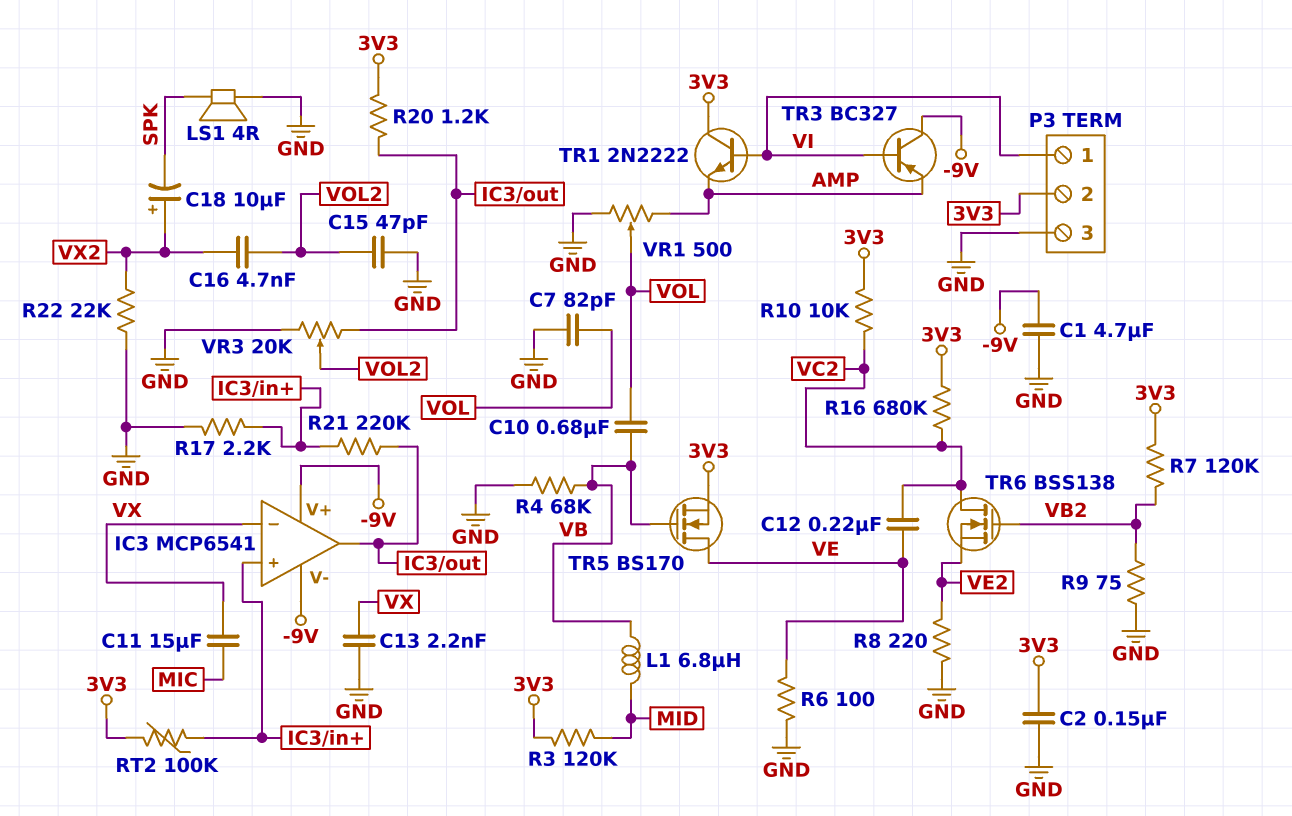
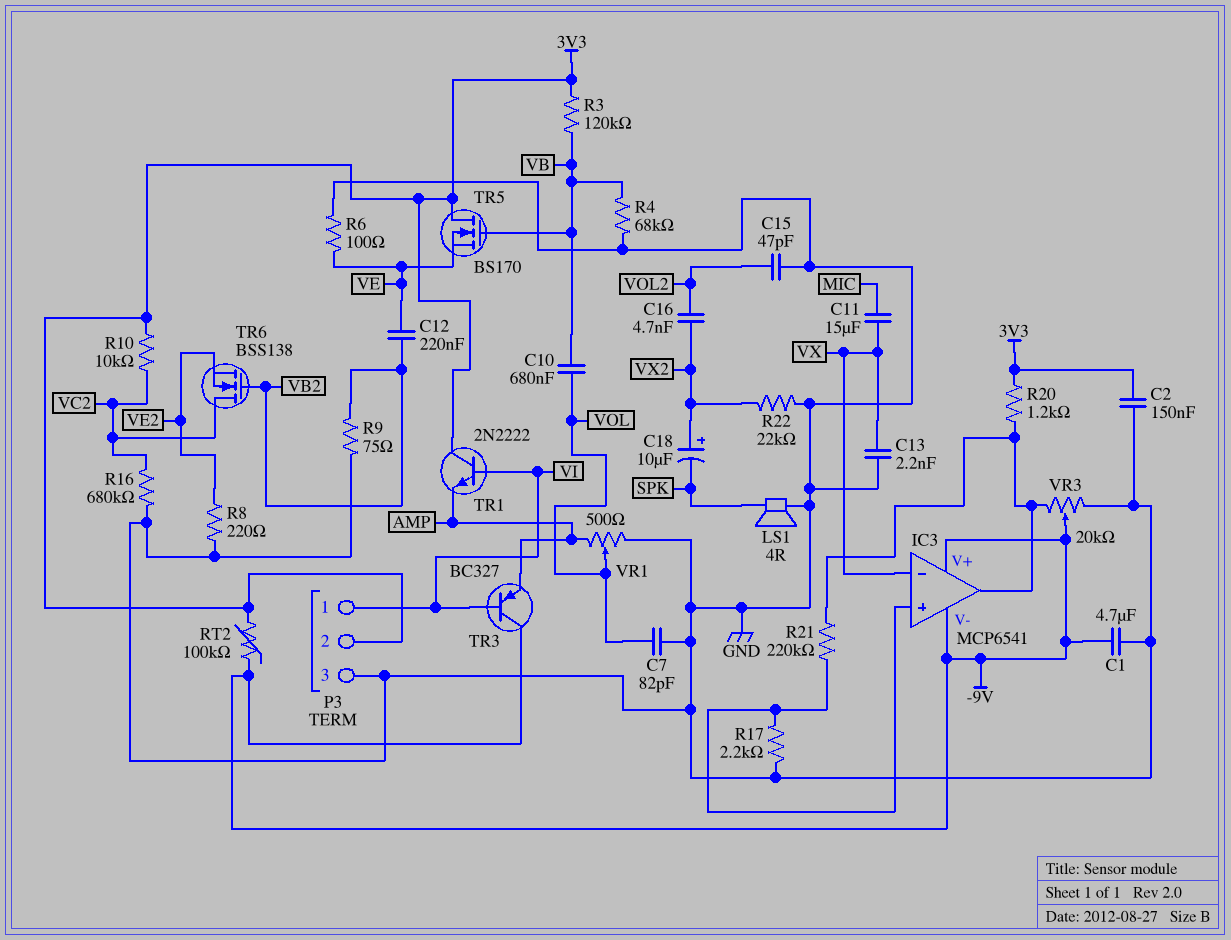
C12: 220nF (VC2, VE) -> 220nF (VB2, VE)
L1: 6.8uH (MID, VB) -> none
R3: 120k (3V3, MID) -> 120k (3V3, VB)
R7: 120k (3V3, VB2) -> none
R16: 680k (3V3, VC2) -> 680k (GND, VC2)
RT2: 100k (3V3, IC3/in+) -> 100k (-9V, 3V3)
TR5: NMOS BS170 (G VB, D VE, S 3V3) -> NMOS BS170 (G VB, D 3V3, S VE)
VR3: 20k (GND, IC3/out, wiper VOL2) -> 20k (GND, IC3/out, wiper -9V)

